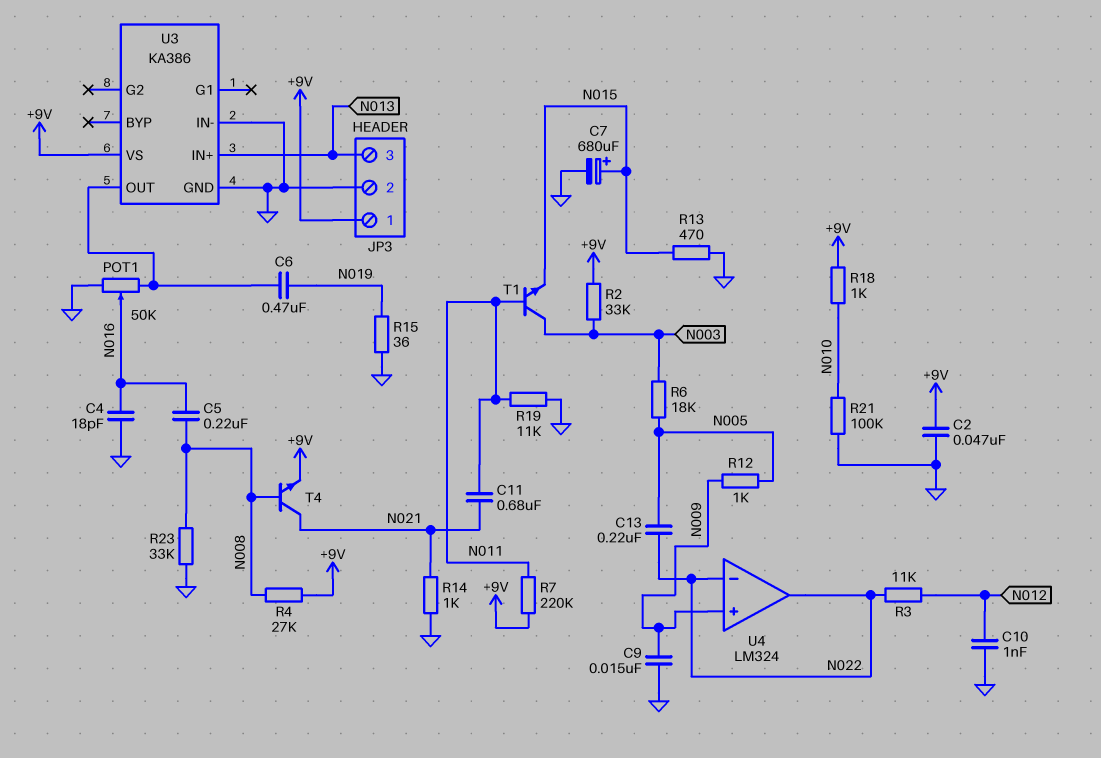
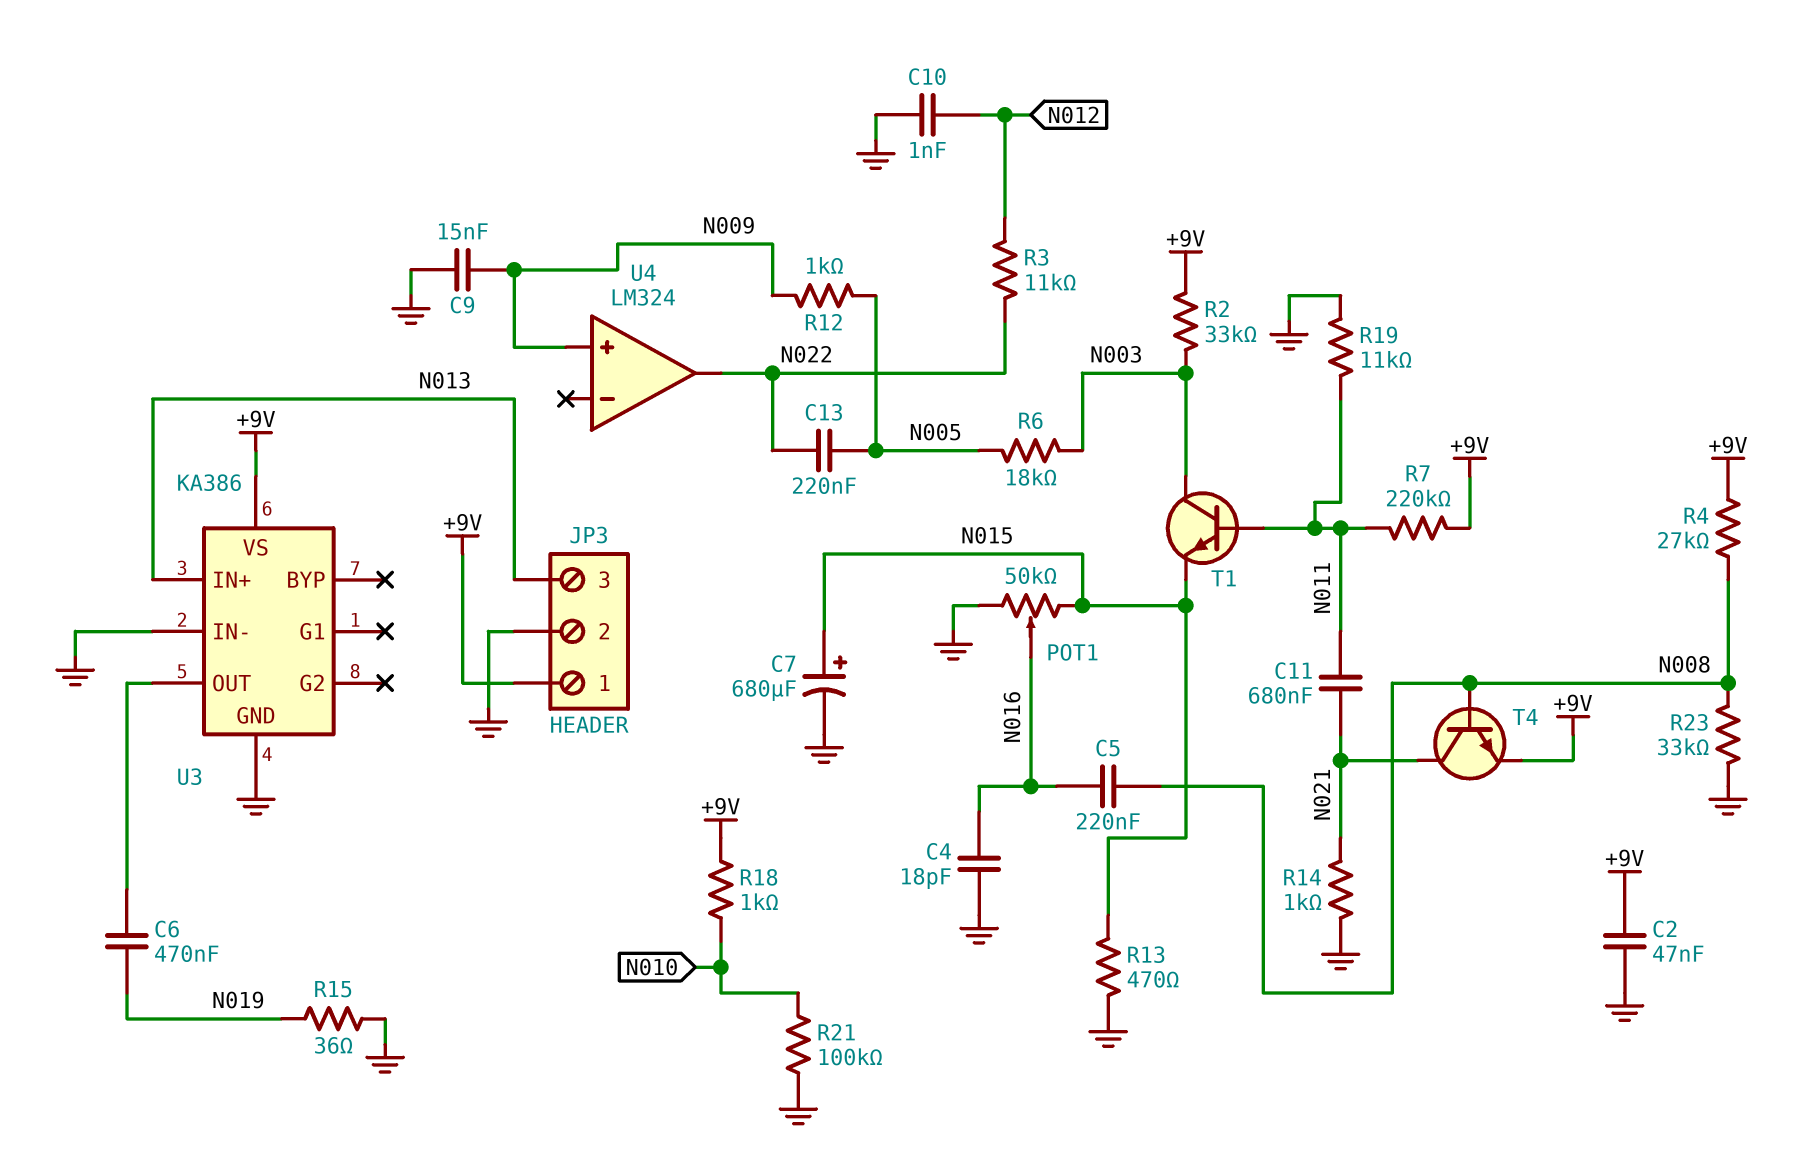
POT1: 50k (GND, U3/OUT, wiper N016) -> 50k (GND, N015, wiper N016)
U4 pin in-: N022 -> none

